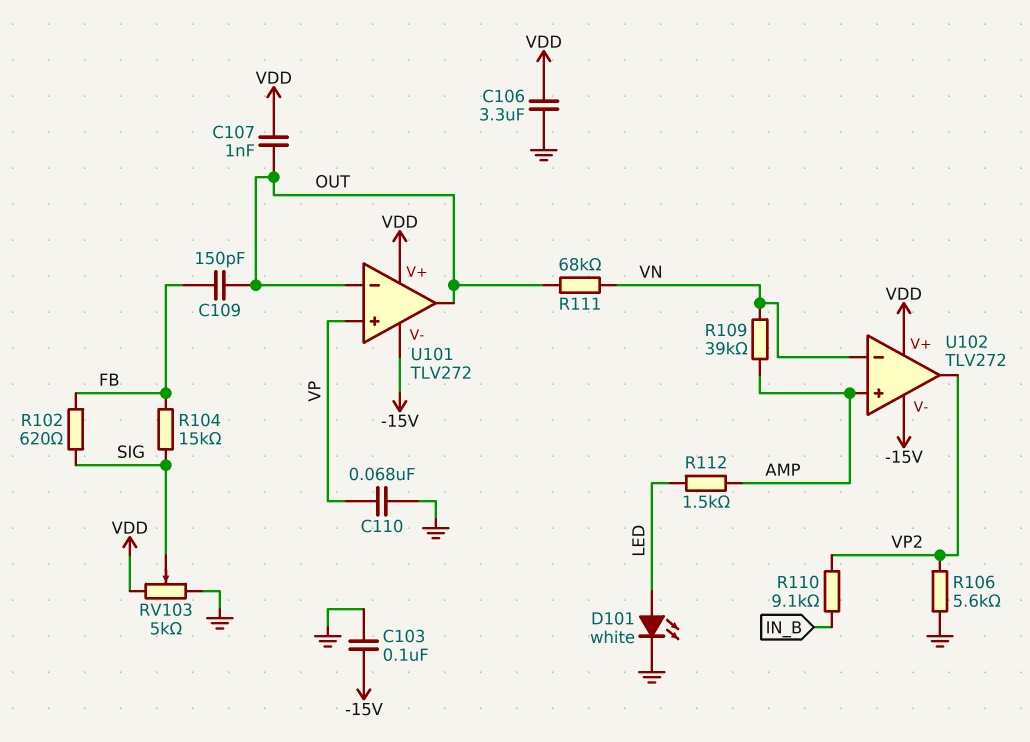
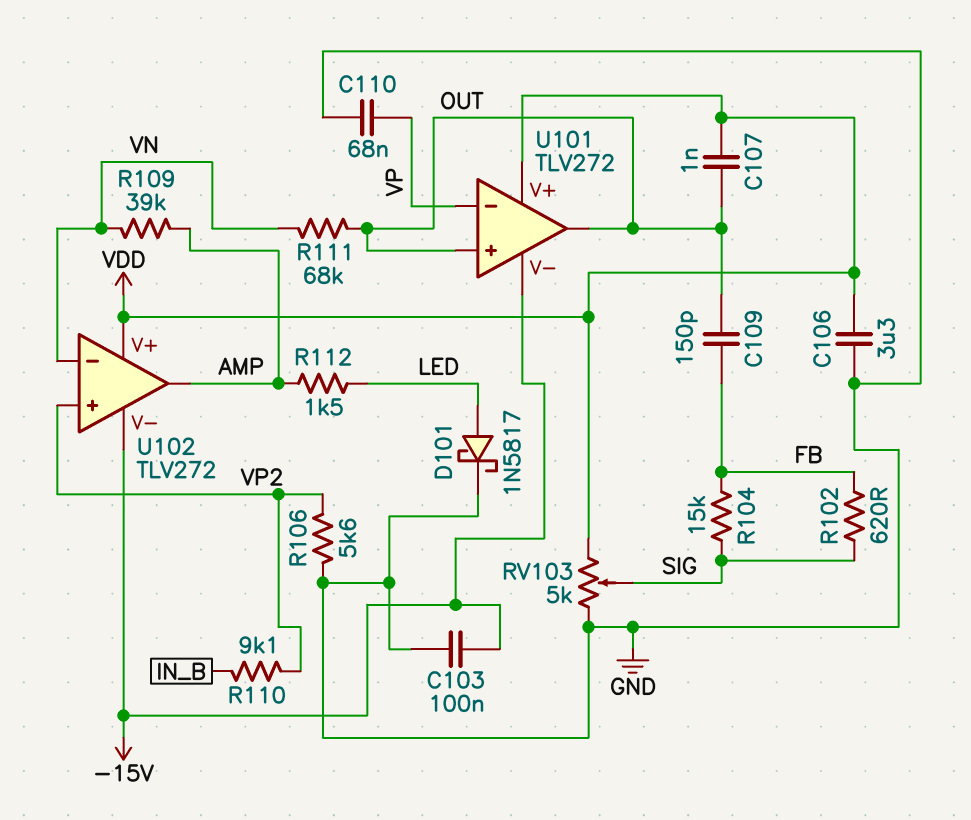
D101: LED white (A LED, K GND) -> schottky 1N5817 (A LED, K GND)
U101 pin in+: VP -> OUT
U101 pin in-: OUT -> VP
U102 pin in+: AMP -> VP2
U102 pin out: VP2 -> AMP

